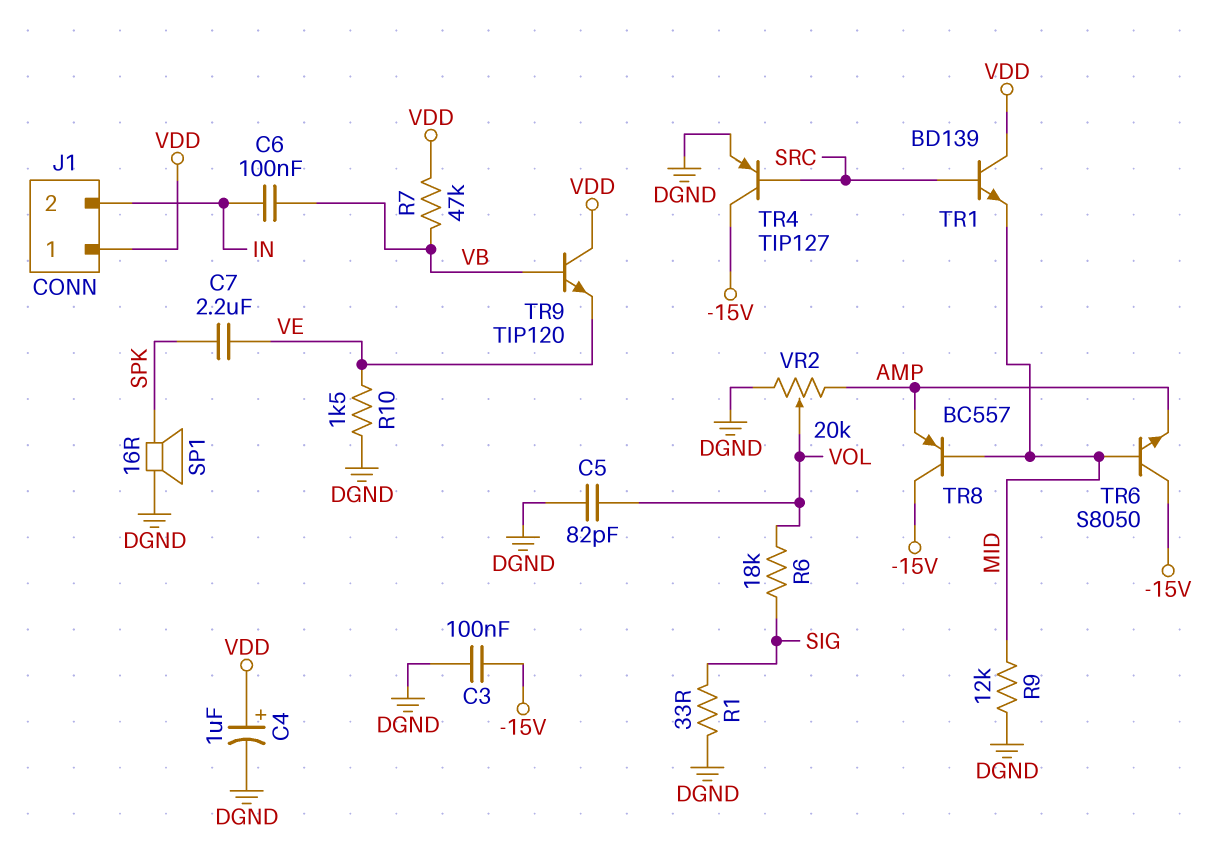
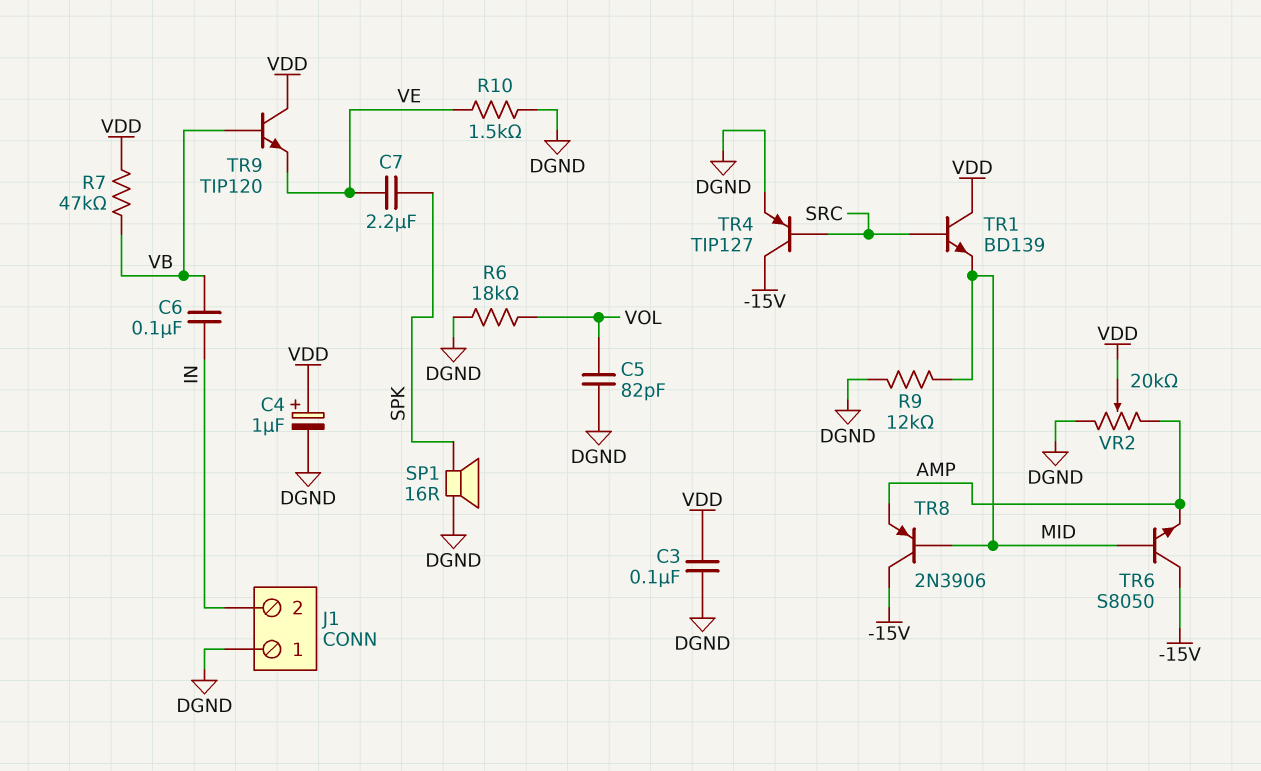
C3: 100nF (-15V, DGND) -> 100nF (DGND, VDD)
J1 pin 1: VDD -> DGND
R1: 33 (DGND, SIG) -> none
R6: 18k (SIG, VOL) -> 18k (DGND, VOL)
TR8: PNP BC557 (B MID, C -15V, E AMP) -> PNP 2N3906 (B MID, C -15V, E AMP)
VR2: 20k (AMP, DGND, wiper VOL) -> 20k (AMP, DGND, wiper VDD)

